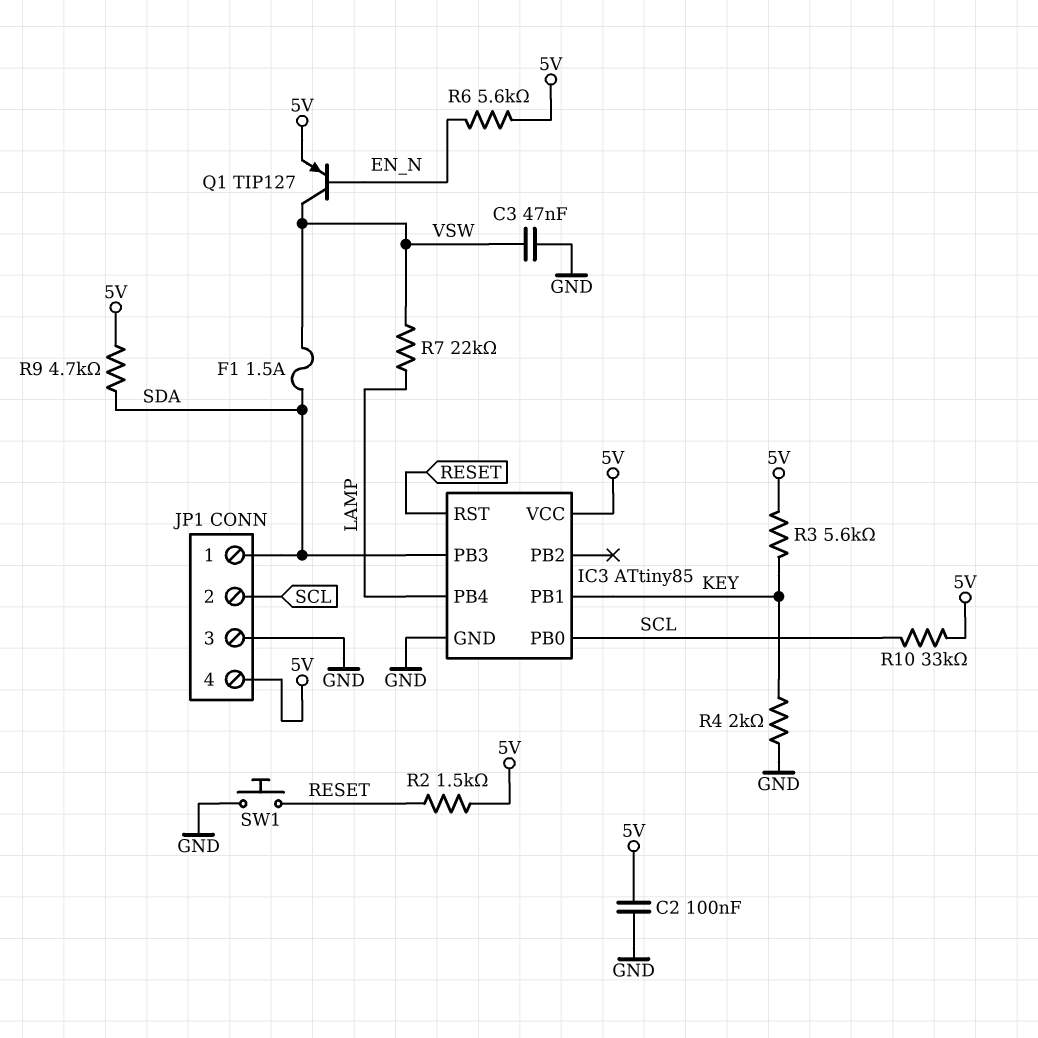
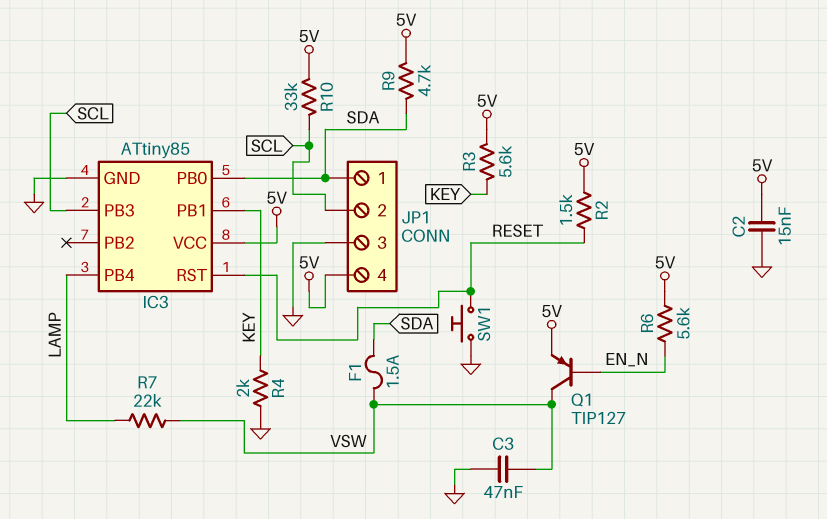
C2: 100nF (5V, GND) -> 15nF (5V, GND)
IC3 pin PB0: SCL -> SDA
IC3 pin PB3: SDA -> SCL

